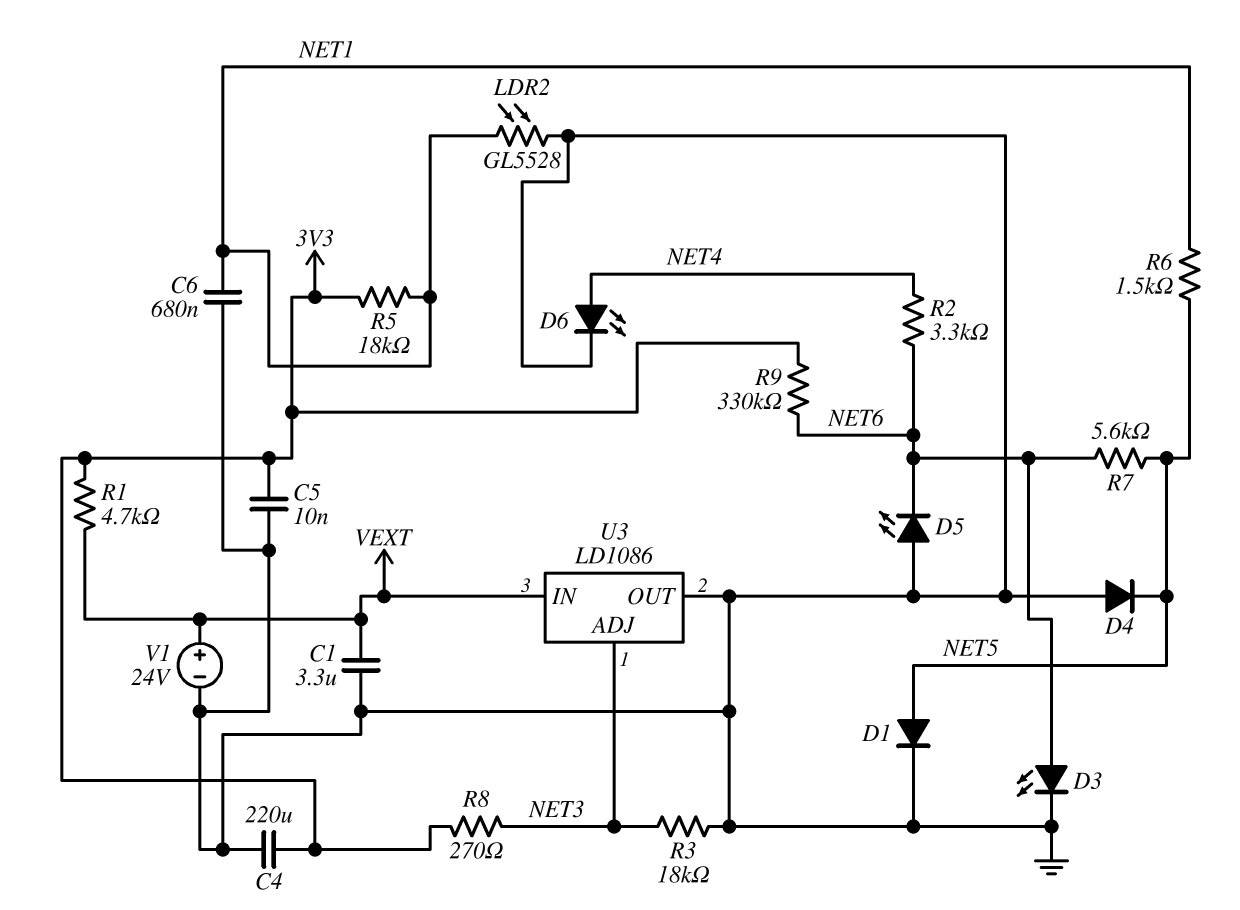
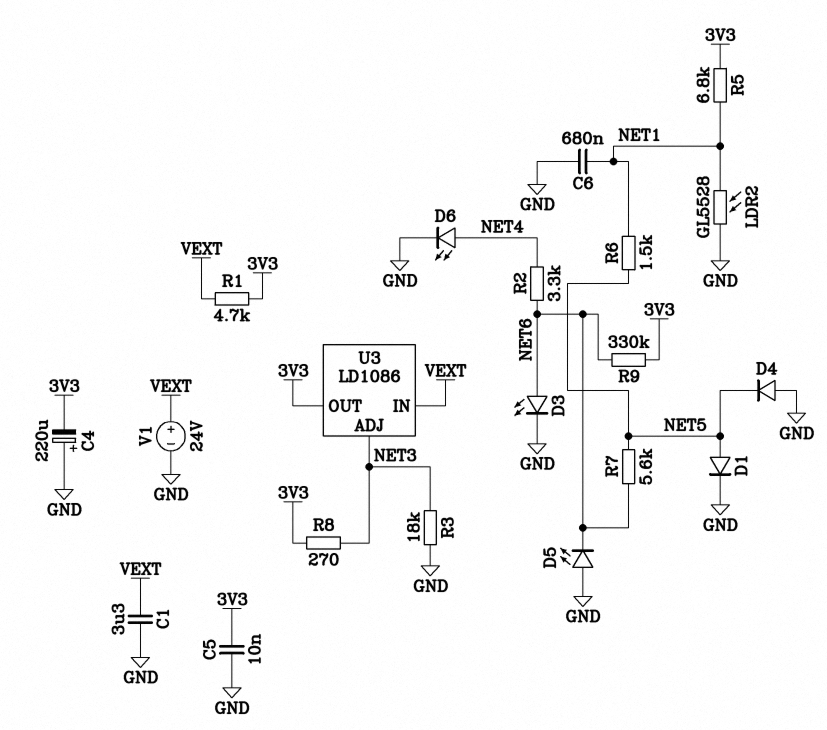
C4: 220uF (3V3, GND) -> 220uF (plus GND, minus 3V3)
R5: 18k (3V3, NET1) -> 6.8k (3V3, NET1)
U3 pin OUT: GND -> 3V3

